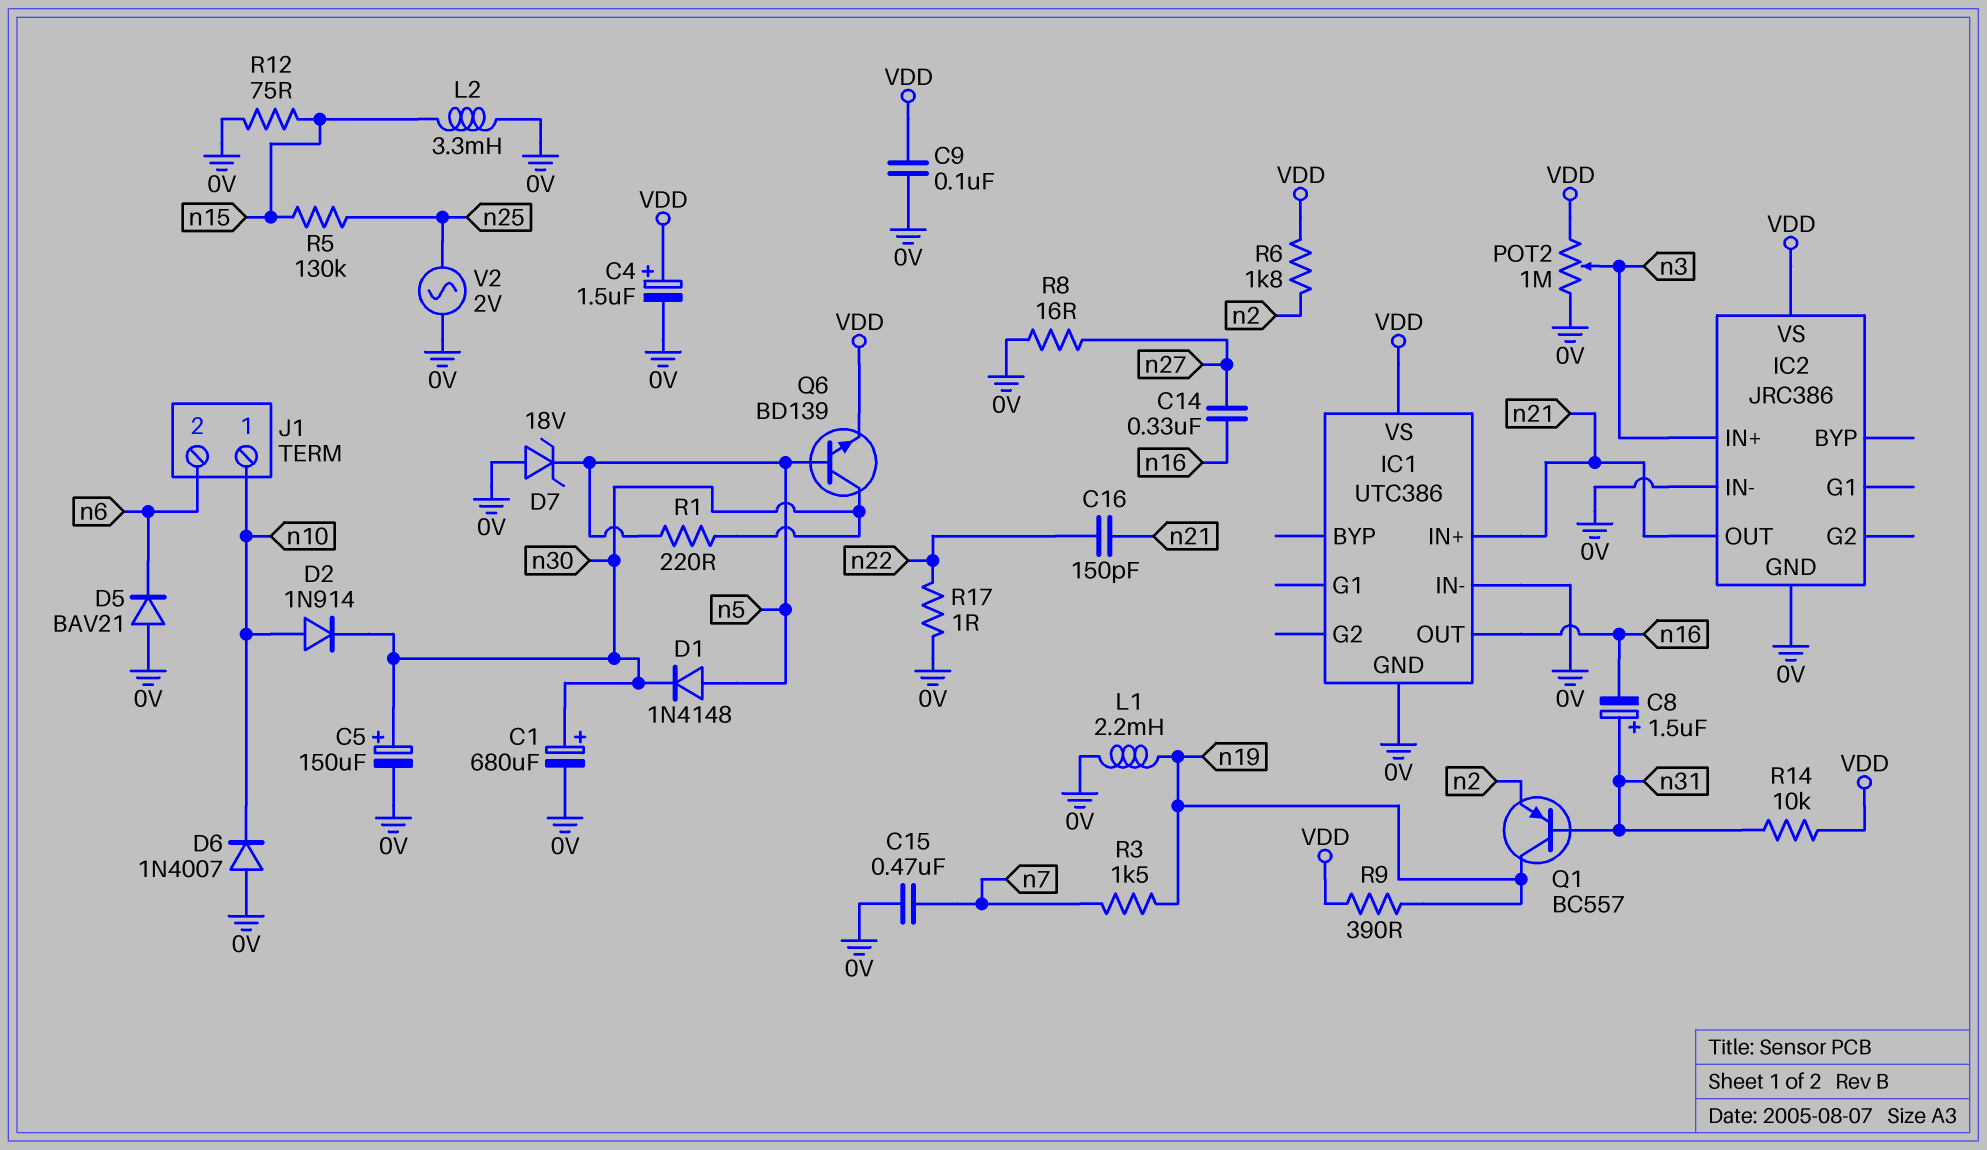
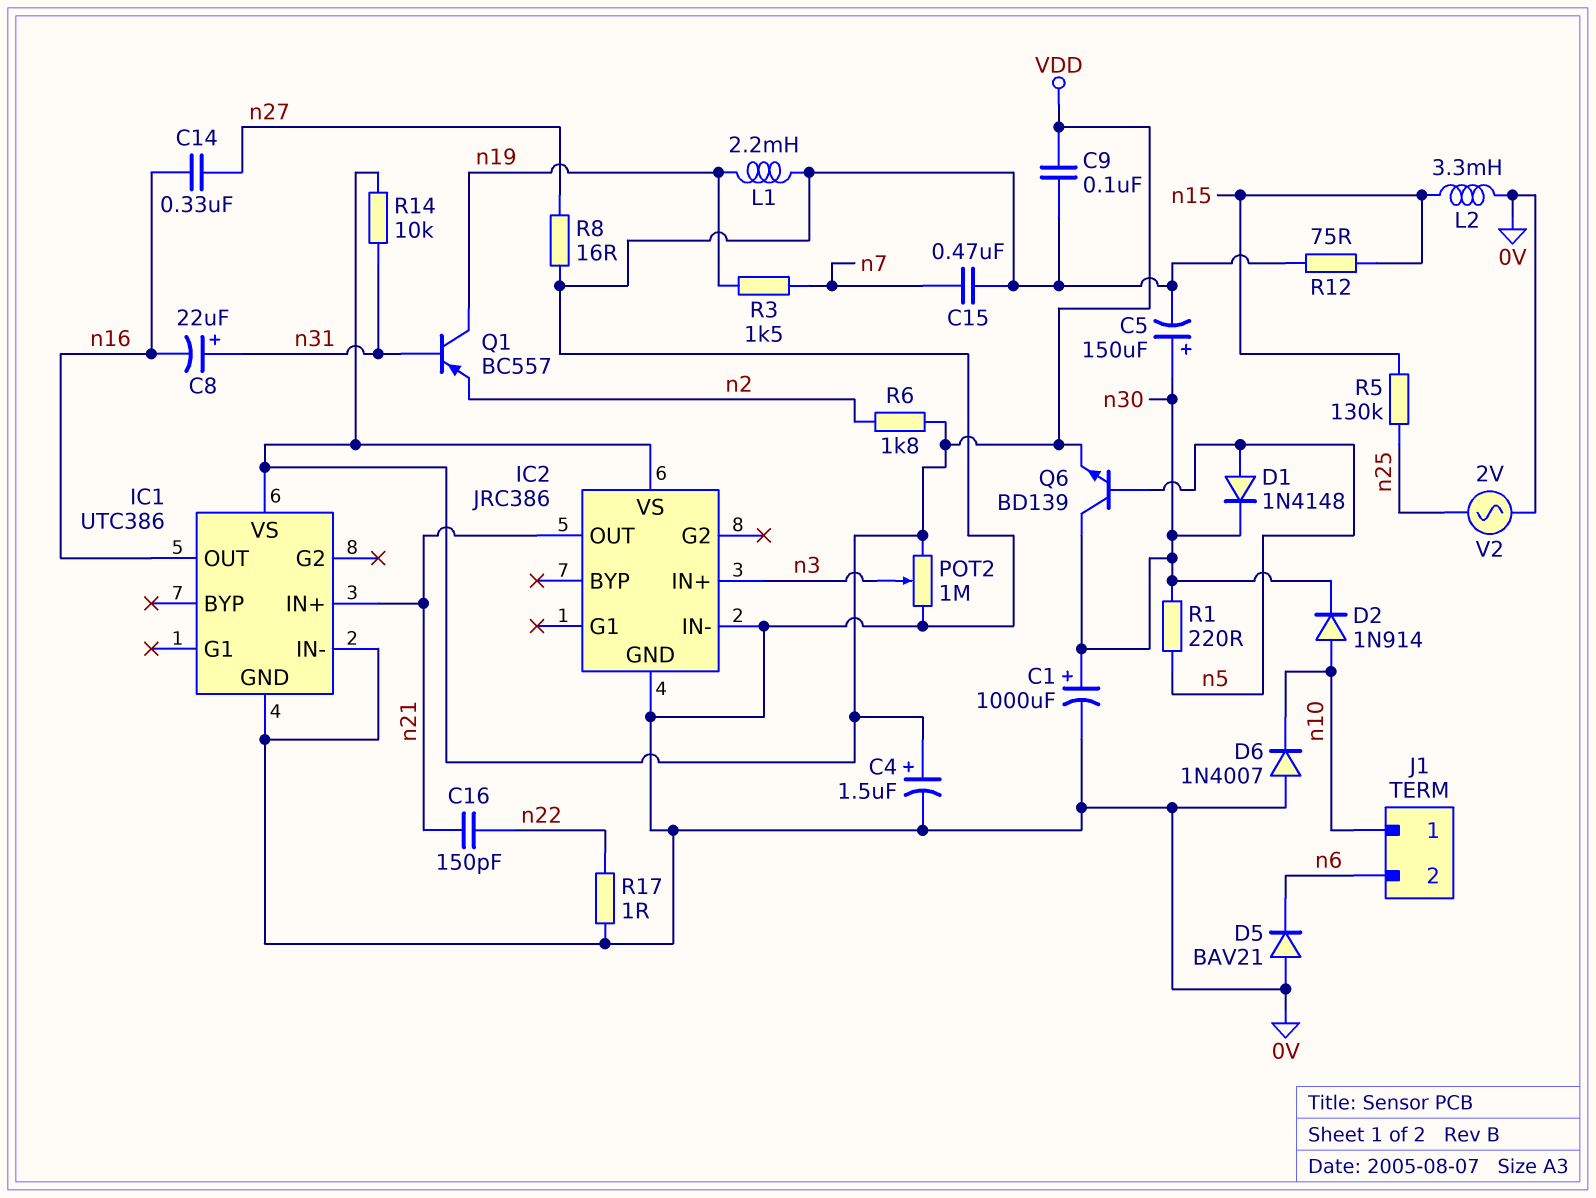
C1: 680uF (plus n30, minus 0V) -> 1000uF (plus n30, minus 0V)
C8: 1.5uF (plus n31, minus n16) -> 22uF (plus n31, minus n16)
D7: zener 18V (A 0V, K n5) -> none
R9: 390 (VDD, n19) -> none

